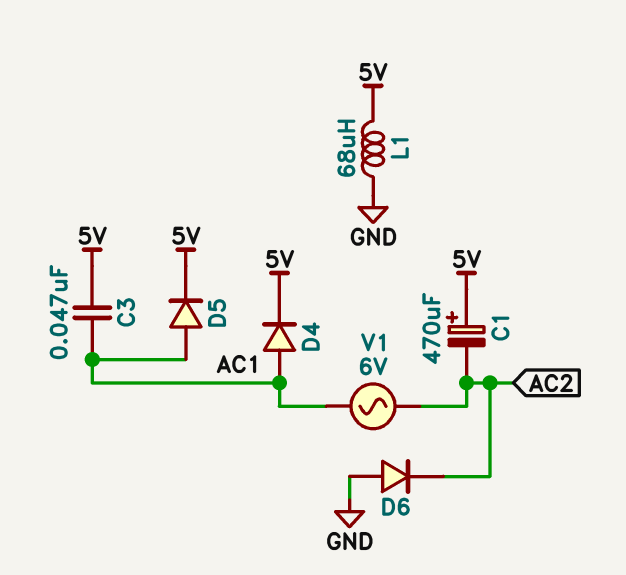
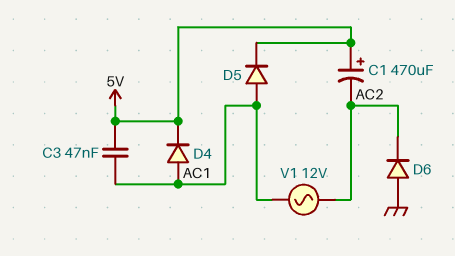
L1: 68uH (5V, GND) -> none
V1: AC 6V (AC1, AC2) -> AC 12V (AC1, AC2)

